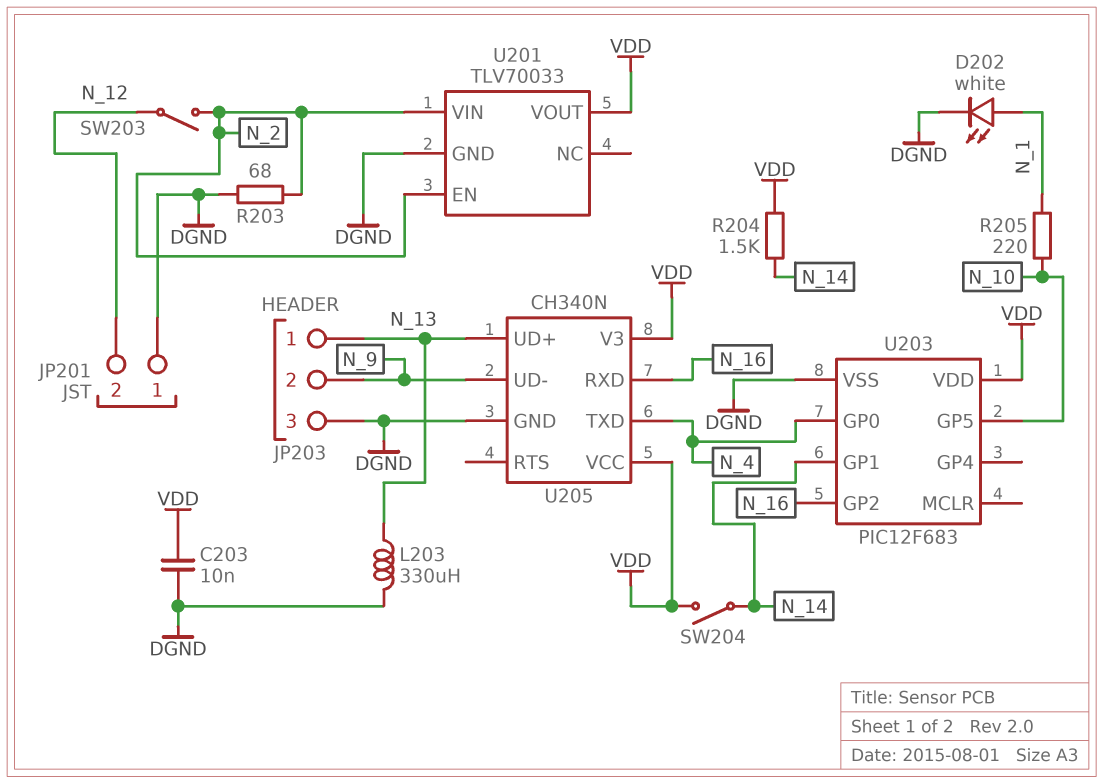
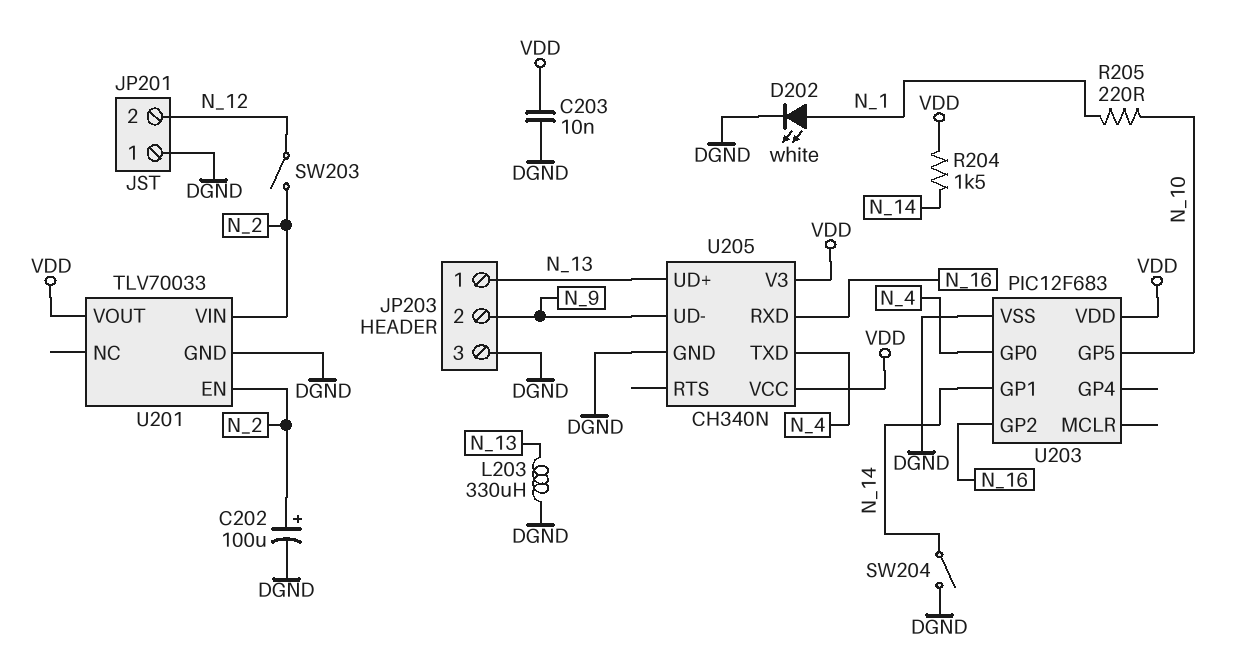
C202: none -> 100uF (plus N_2, minus DGND)
R203: 68 (DGND, N_2) -> none
SW204: switch (N_14, VDD) -> switch (DGND, N_14)

